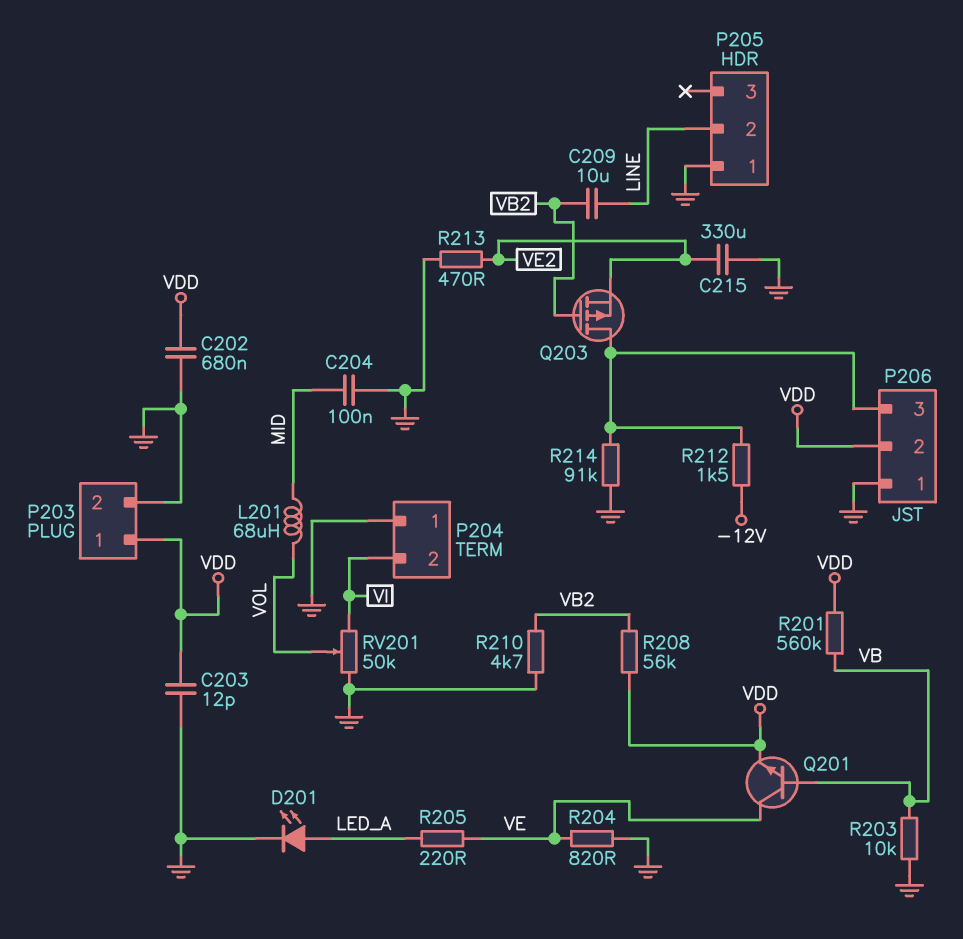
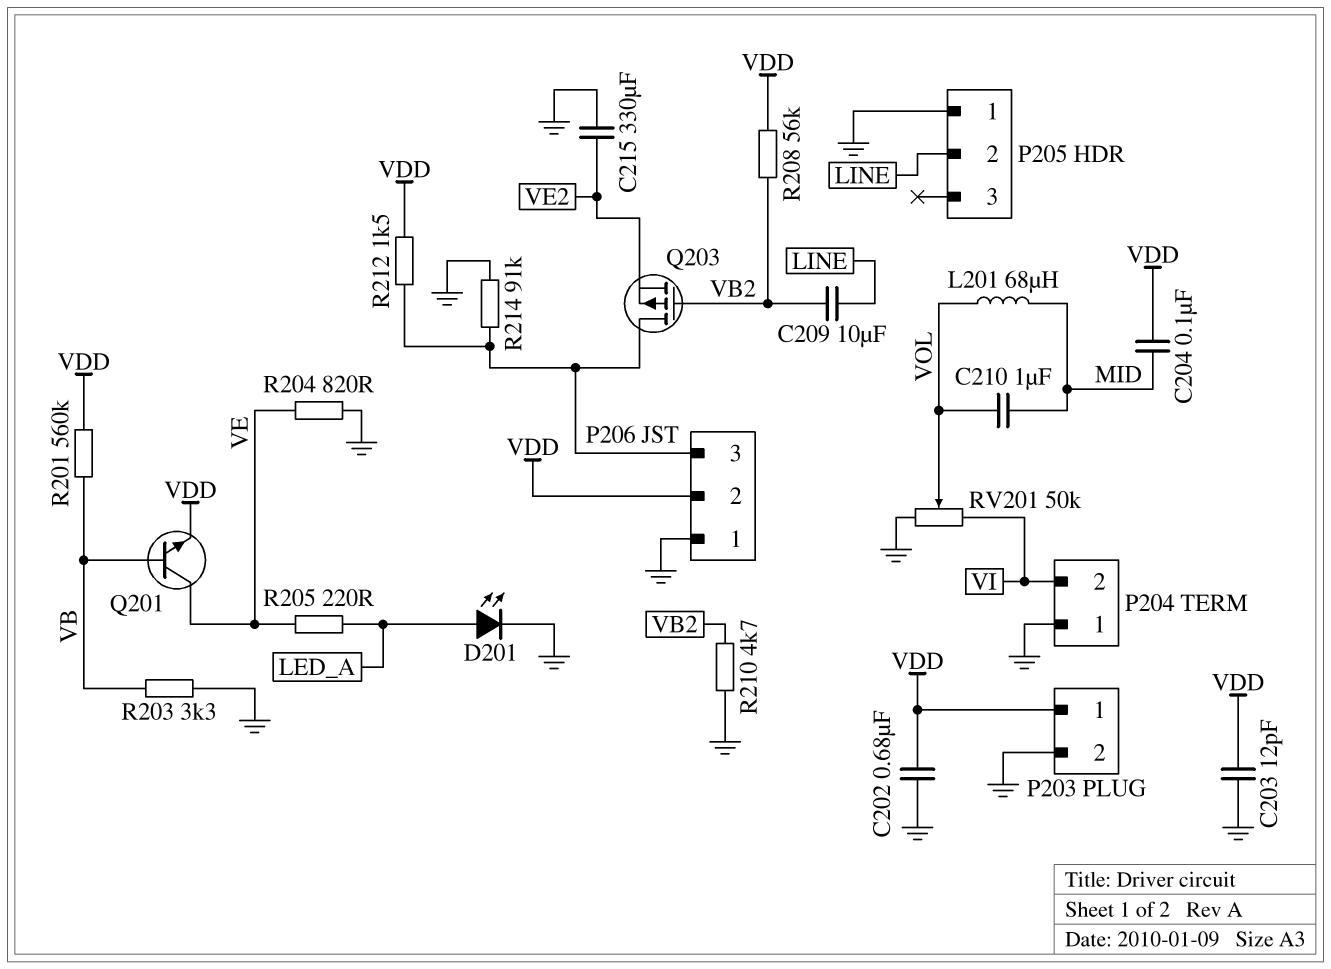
C204: 100nF (GND, MID) -> 100nF (MID, VDD)
C210: none -> 1uF (MID, VOL)
R203: 10k (GND, VB) -> 3.3k (GND, VB)
R212: 1.5k (-12V, P206/3) -> 1.5k (P206/3, VDD)
R213: 470 (GND, VE2) -> none

